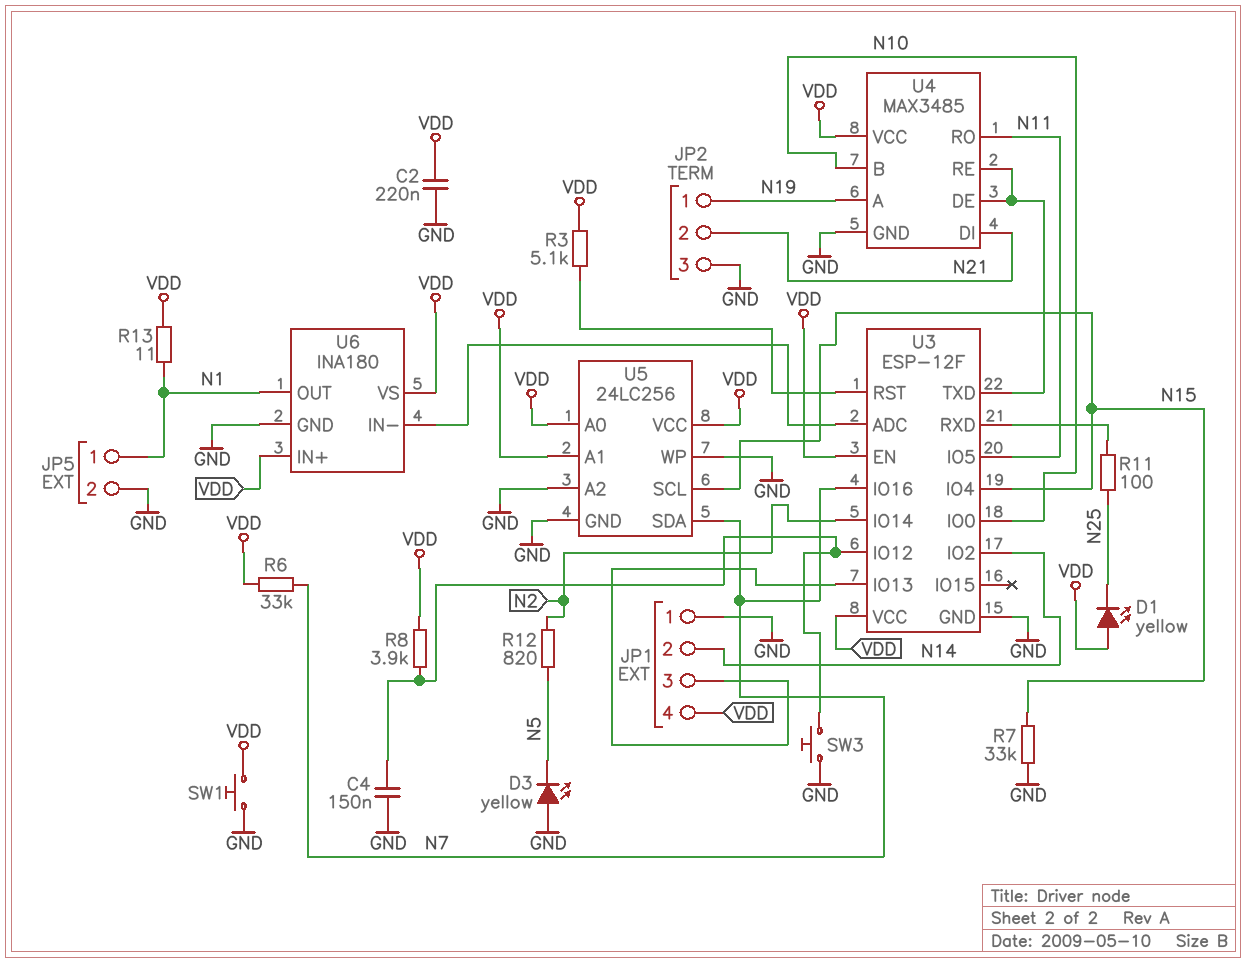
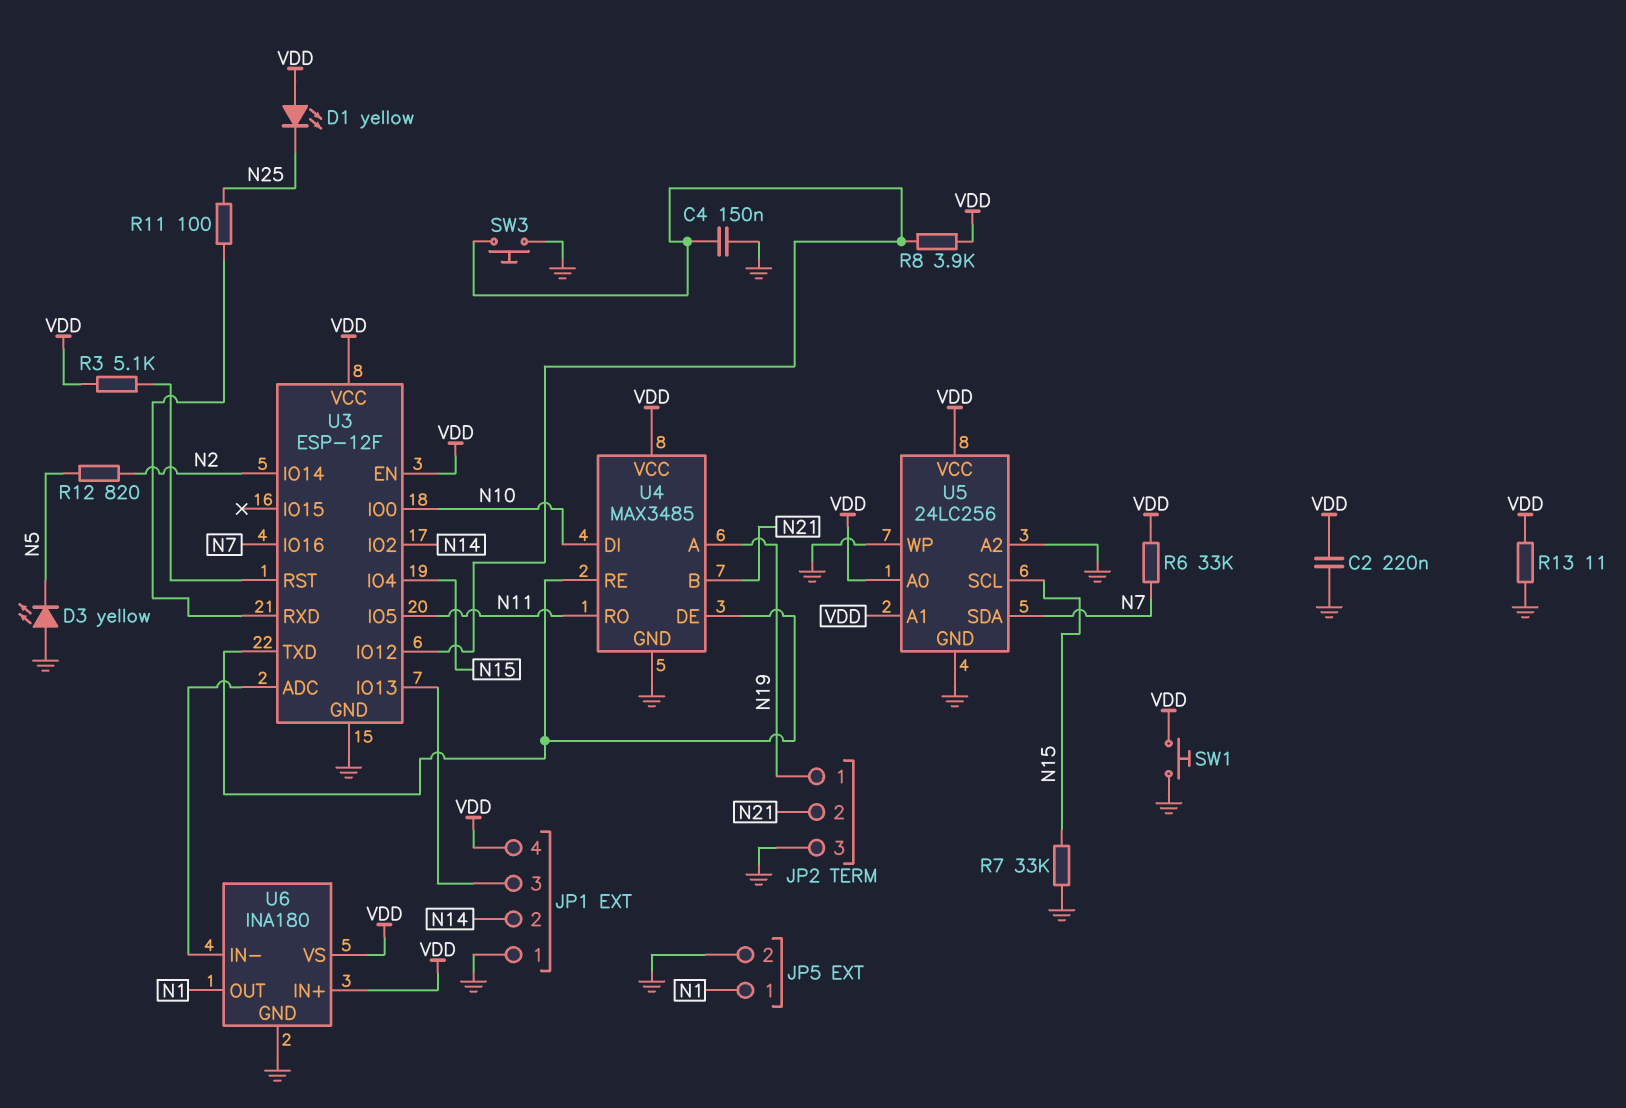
R13: 11 (N1, VDD) -> 11 (GND, VDD)
U4 pin B: N10 -> N21
U4 pin DI: N21 -> N10

